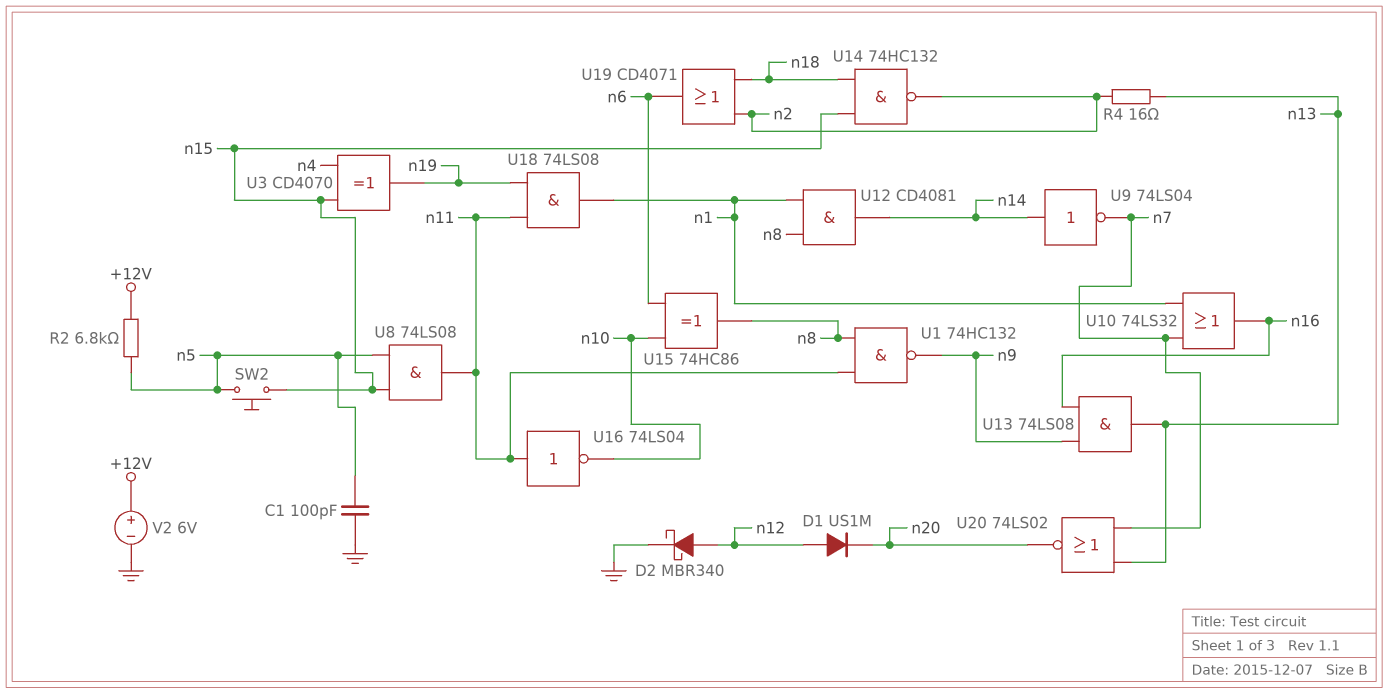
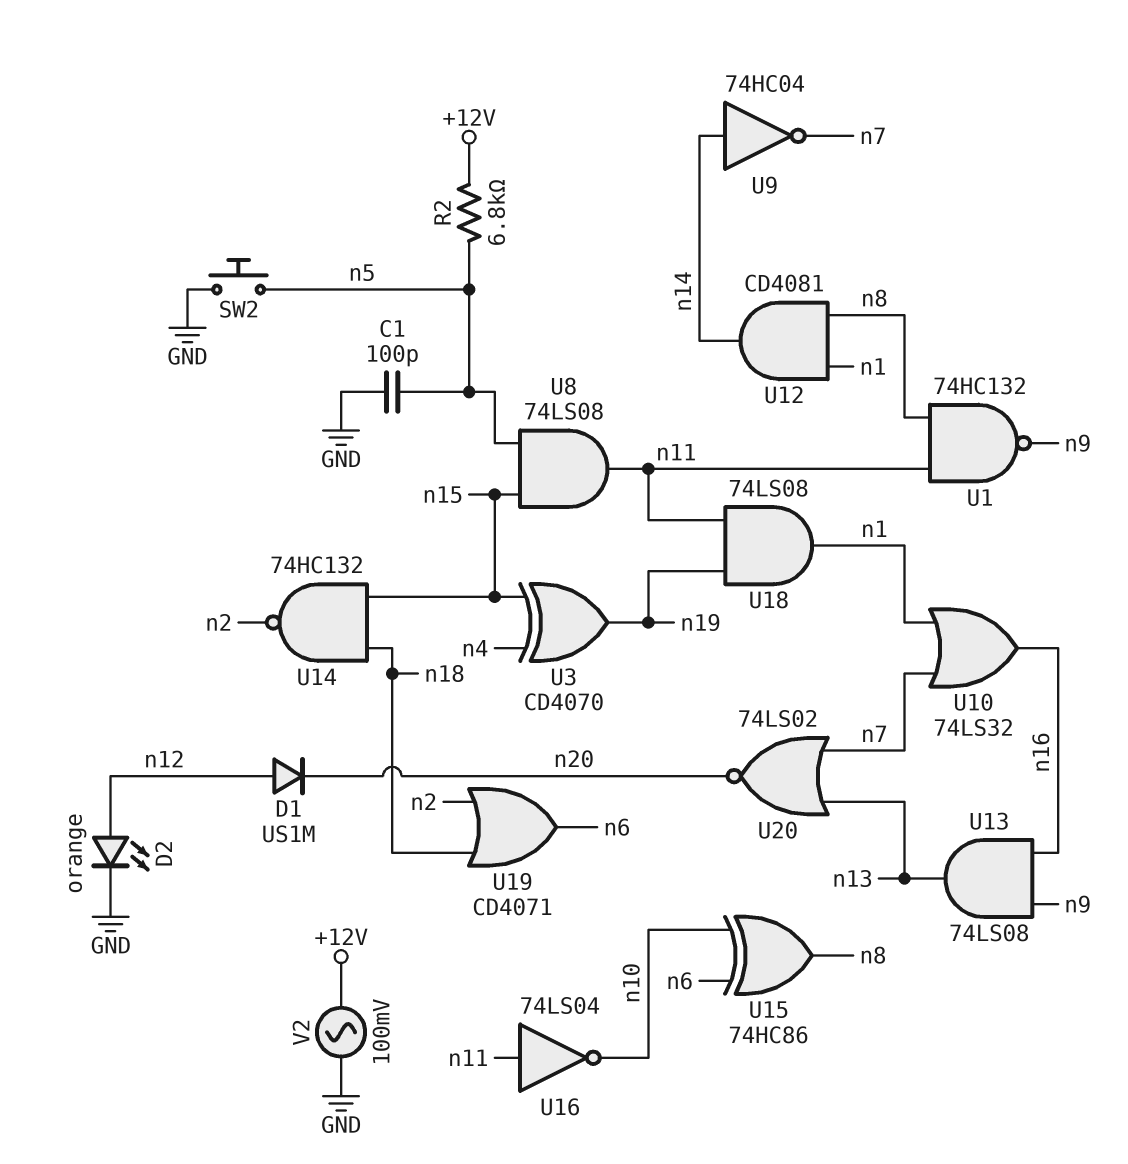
D2: schottky MBR340 (A n12, K GND) -> LED orange (A n12, K GND)
R4: 16 (n2, n13) -> none
SW2: button (n5, n15) -> button (GND, n5)
U9: NOT 74LS04 (in n14, out n7) -> NOT 74HC04 (in n14, out n7)
V2: 6V (plus +12V, minus GND) -> AC 100mV (+12V, GND)

